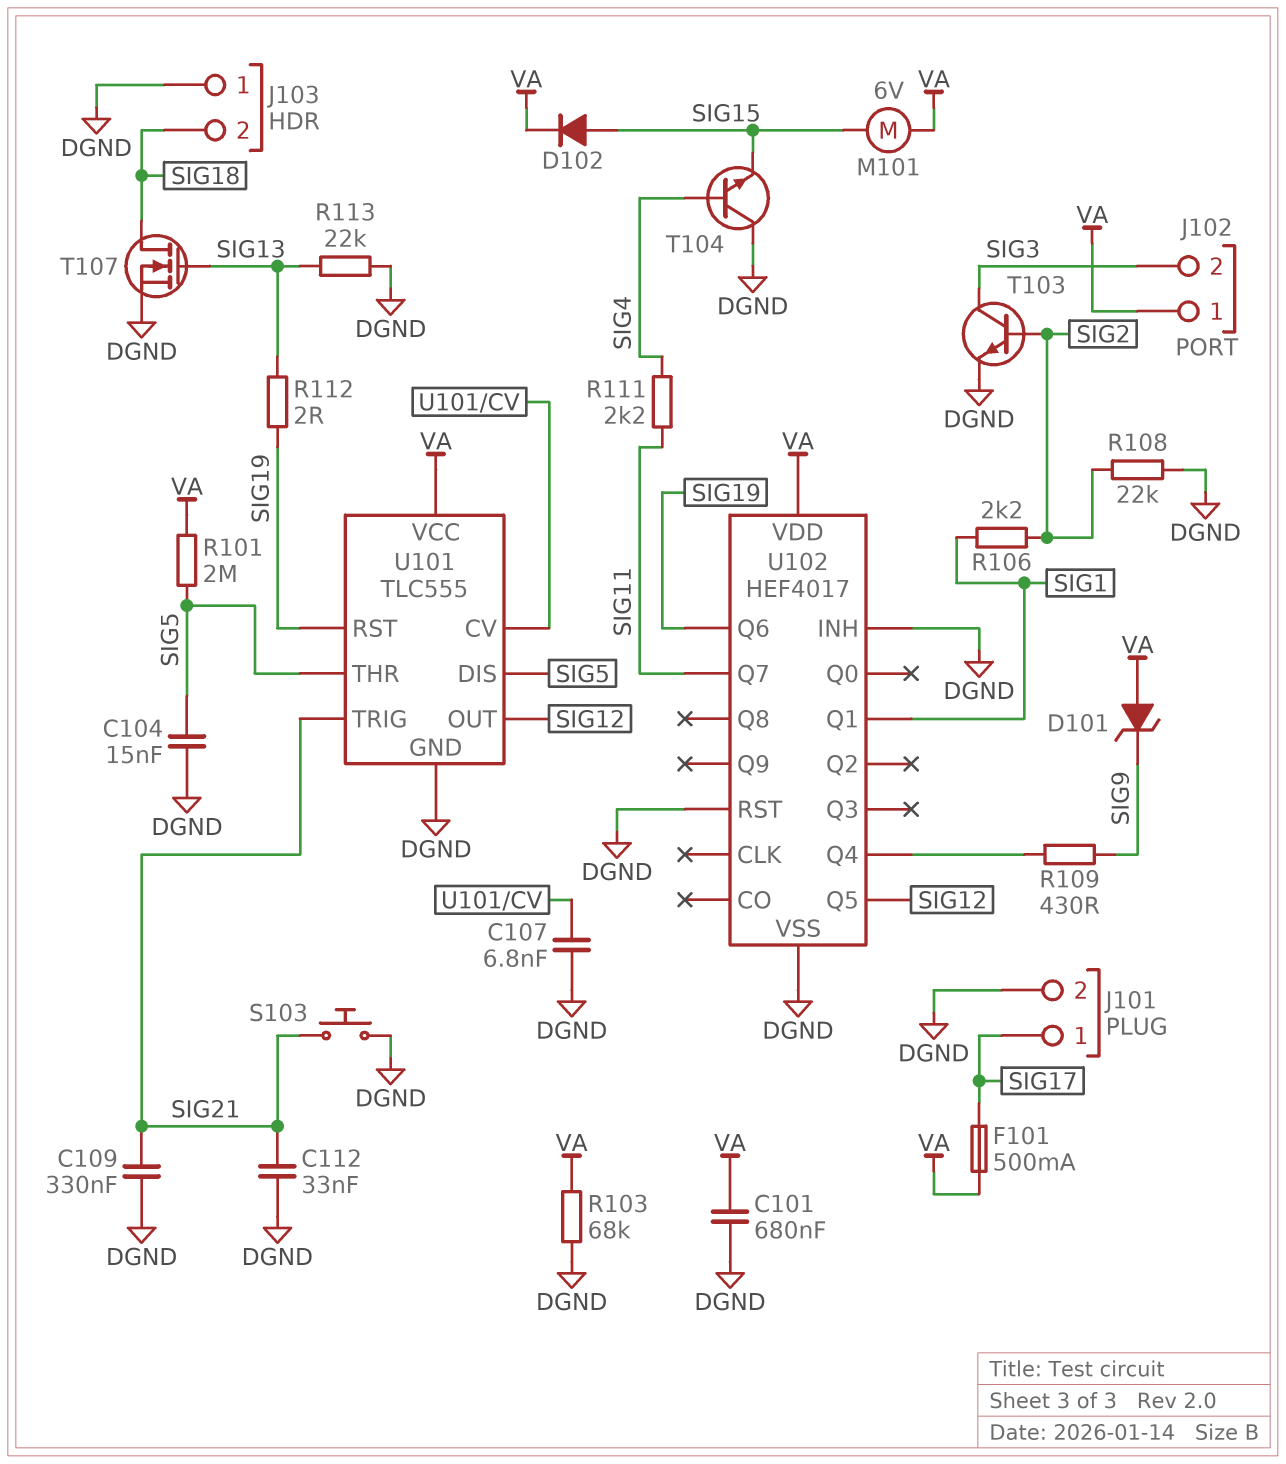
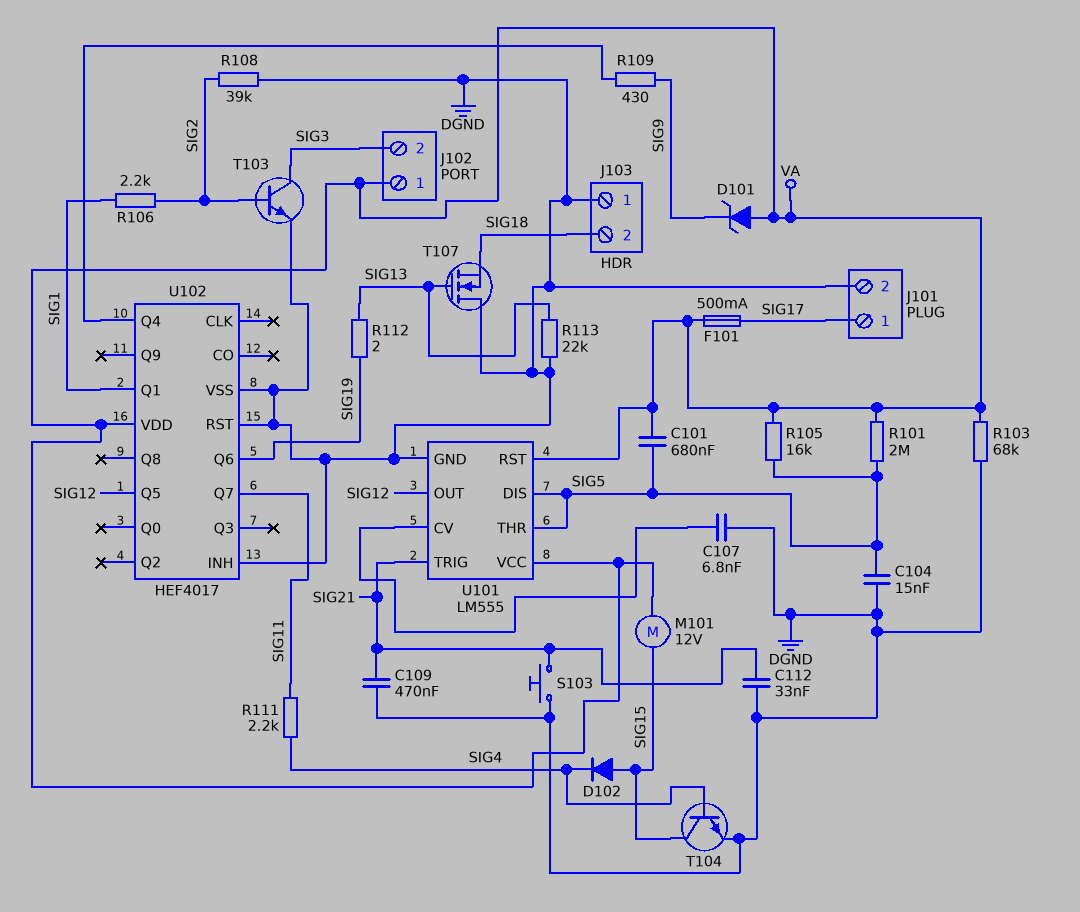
C101: 680nF (DGND, VA) -> 680nF (SIG5, VA)
C109: 330nF (DGND, SIG21) -> 470nF (DGND, SIG21)
D102: diode (A SIG15, K VA) -> diode (A SIG15, K SIG4)
M101: motor 6V (SIG15, VA) -> motor 12V (SIG15, VA)
R105: none -> 16k (SIG5, VA)
R108: 22k (DGND, SIG2) -> 39k (DGND, SIG2)
T104: NPN (B SIG4, C DGND, E SIG15) -> NPN (B SIG4, C SIG15, E DGND)
T107: NMOS (G SIG13, D SIG18, S DGND) -> NMOS (G SIG13, D DGND, S SIG18)
U101: TLC555 -> LM555
U101 pin RST: SIG19 -> VA

